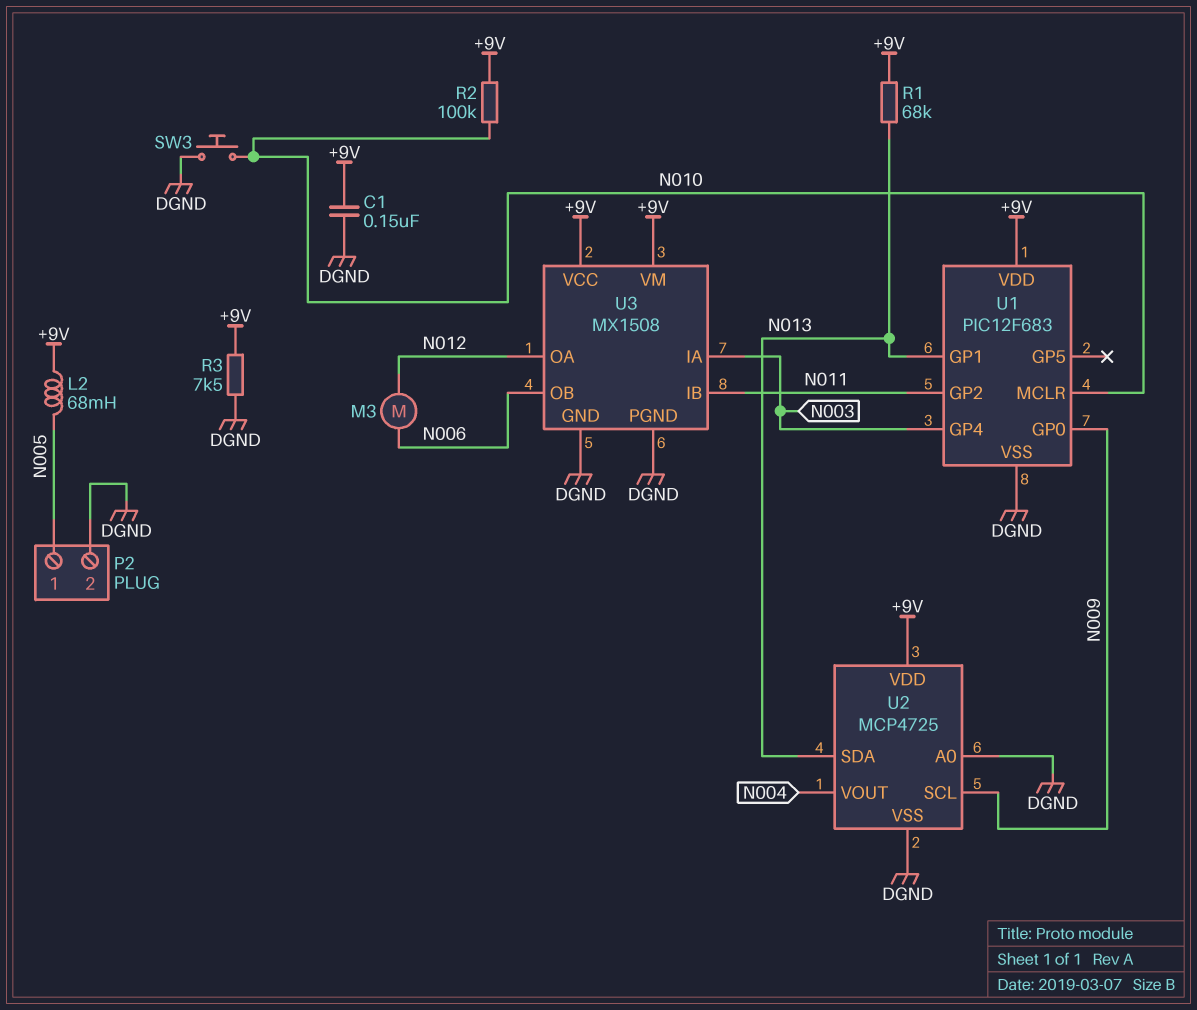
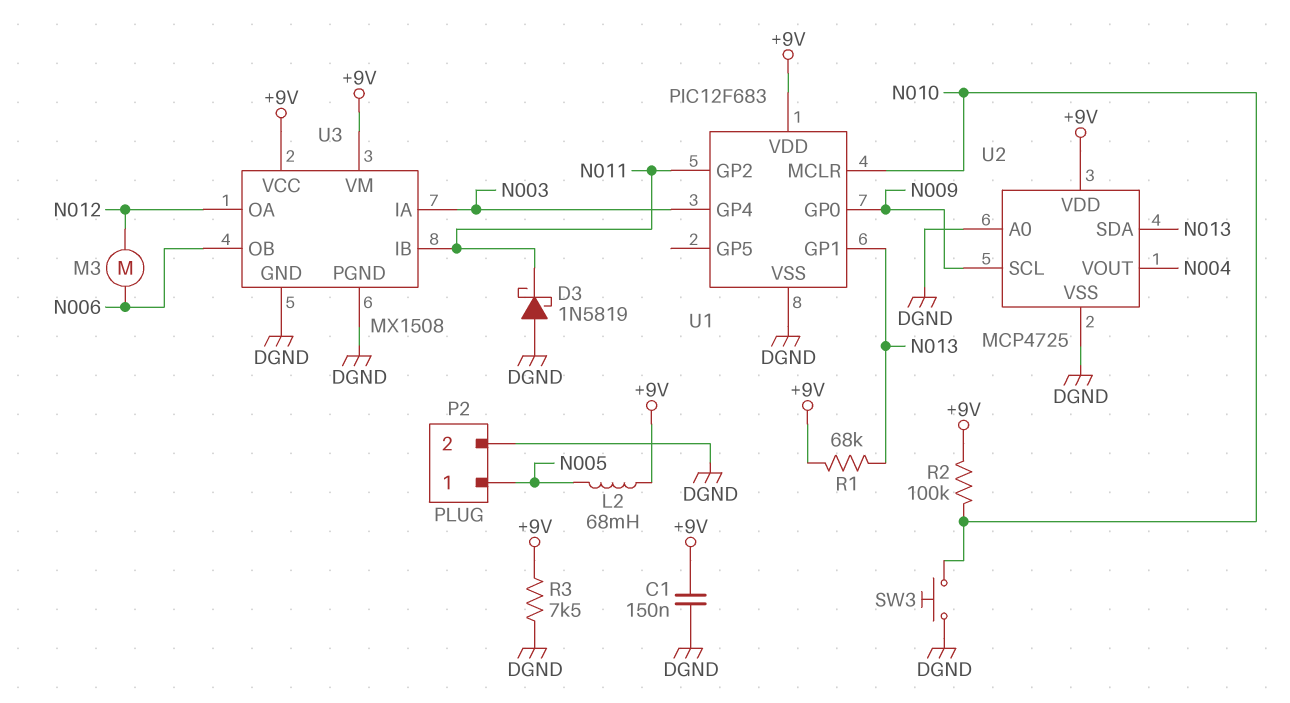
D3: none -> schottky 1N5819 (A DGND, K N011)

